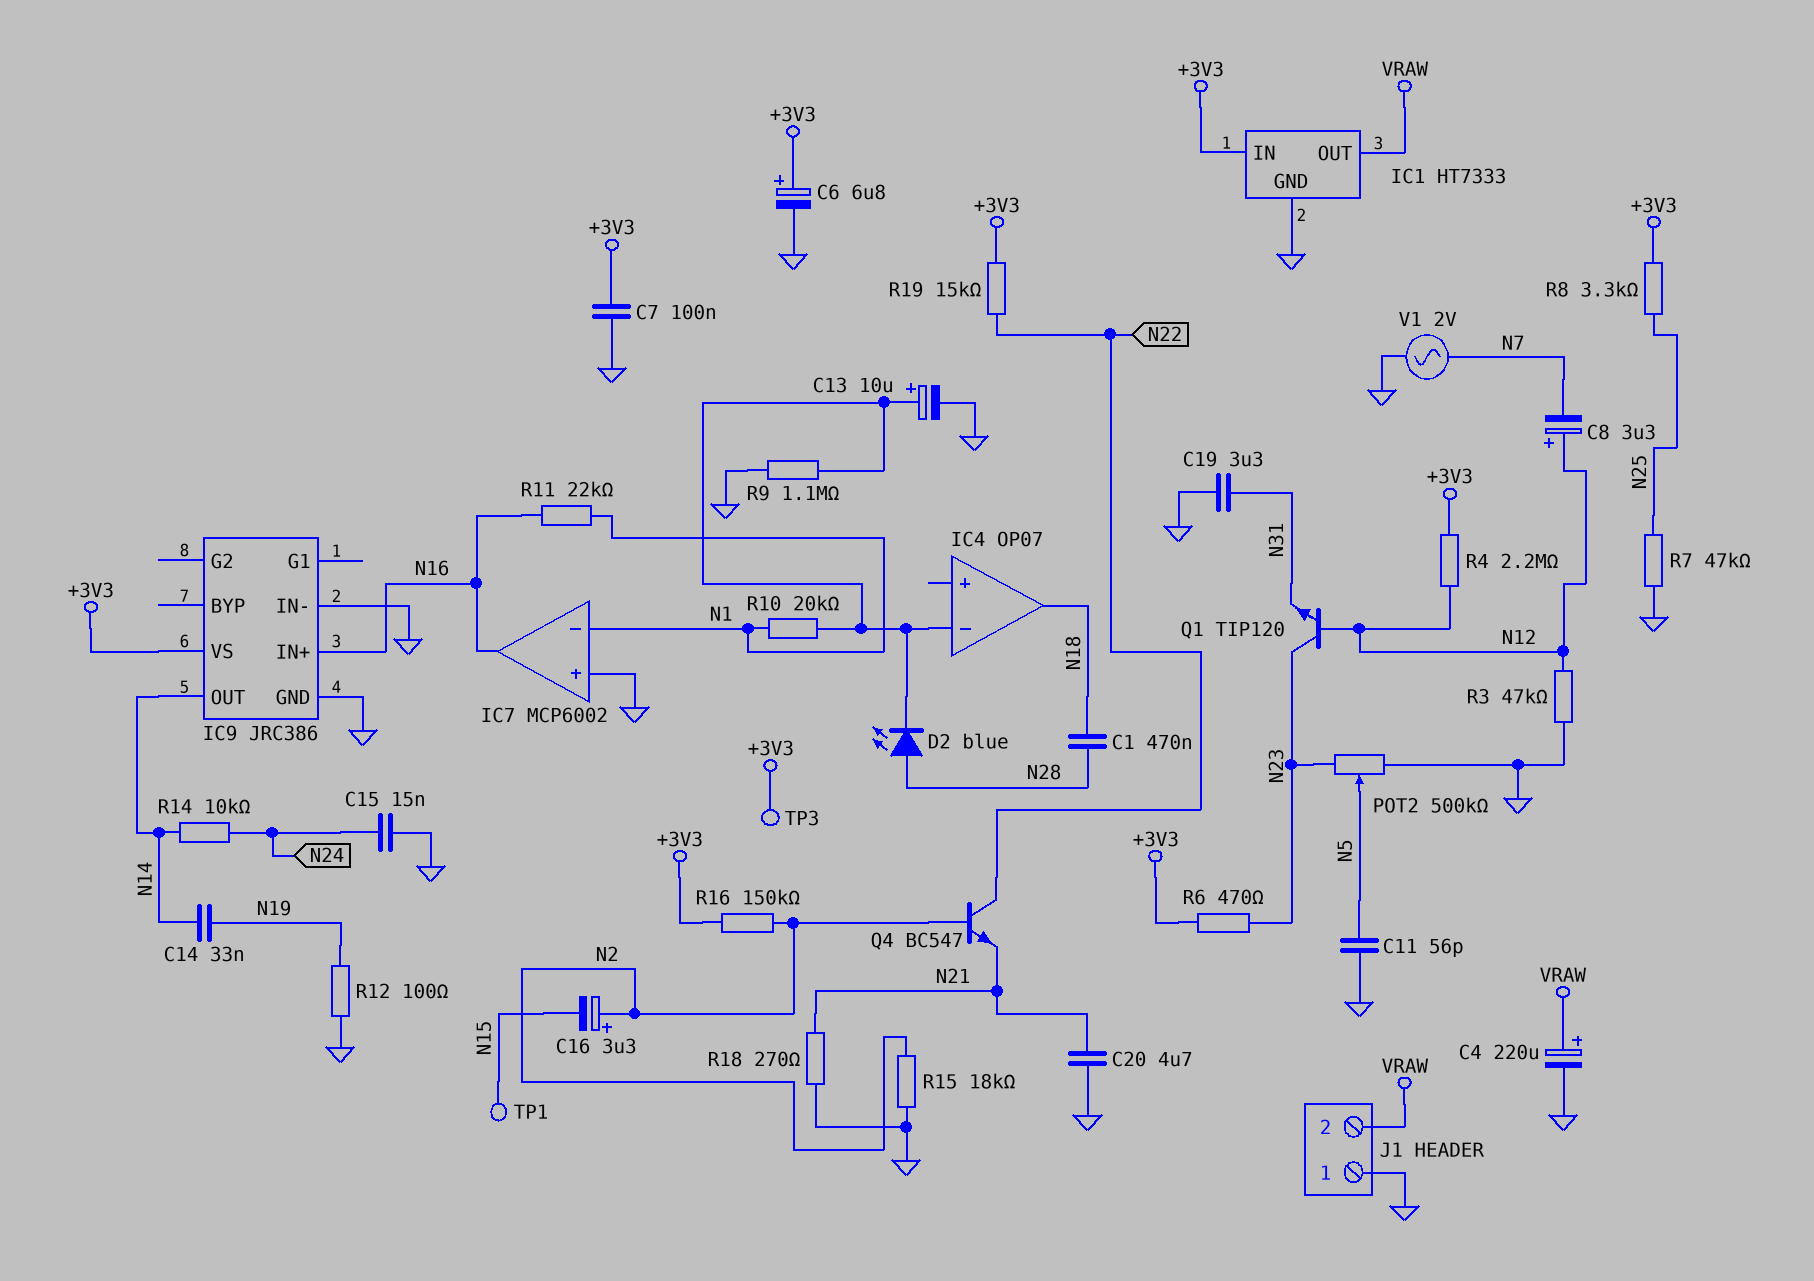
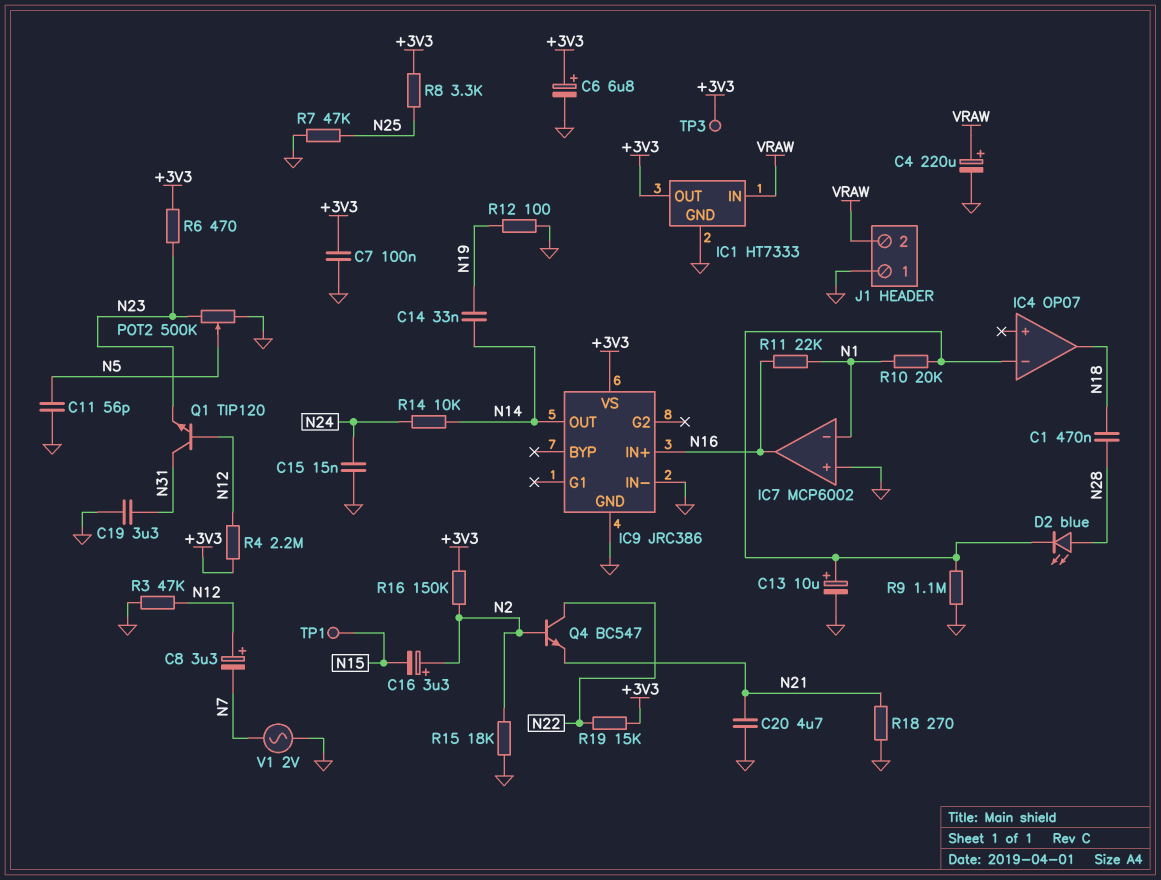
IC1 pin IN: +3V3 -> VRAW
IC1 pin OUT: VRAW -> +3V3
Q1: NPN TIP120 (B N12, C N23, E N31) -> NPN TIP120 (B N12, C N31, E N23)

